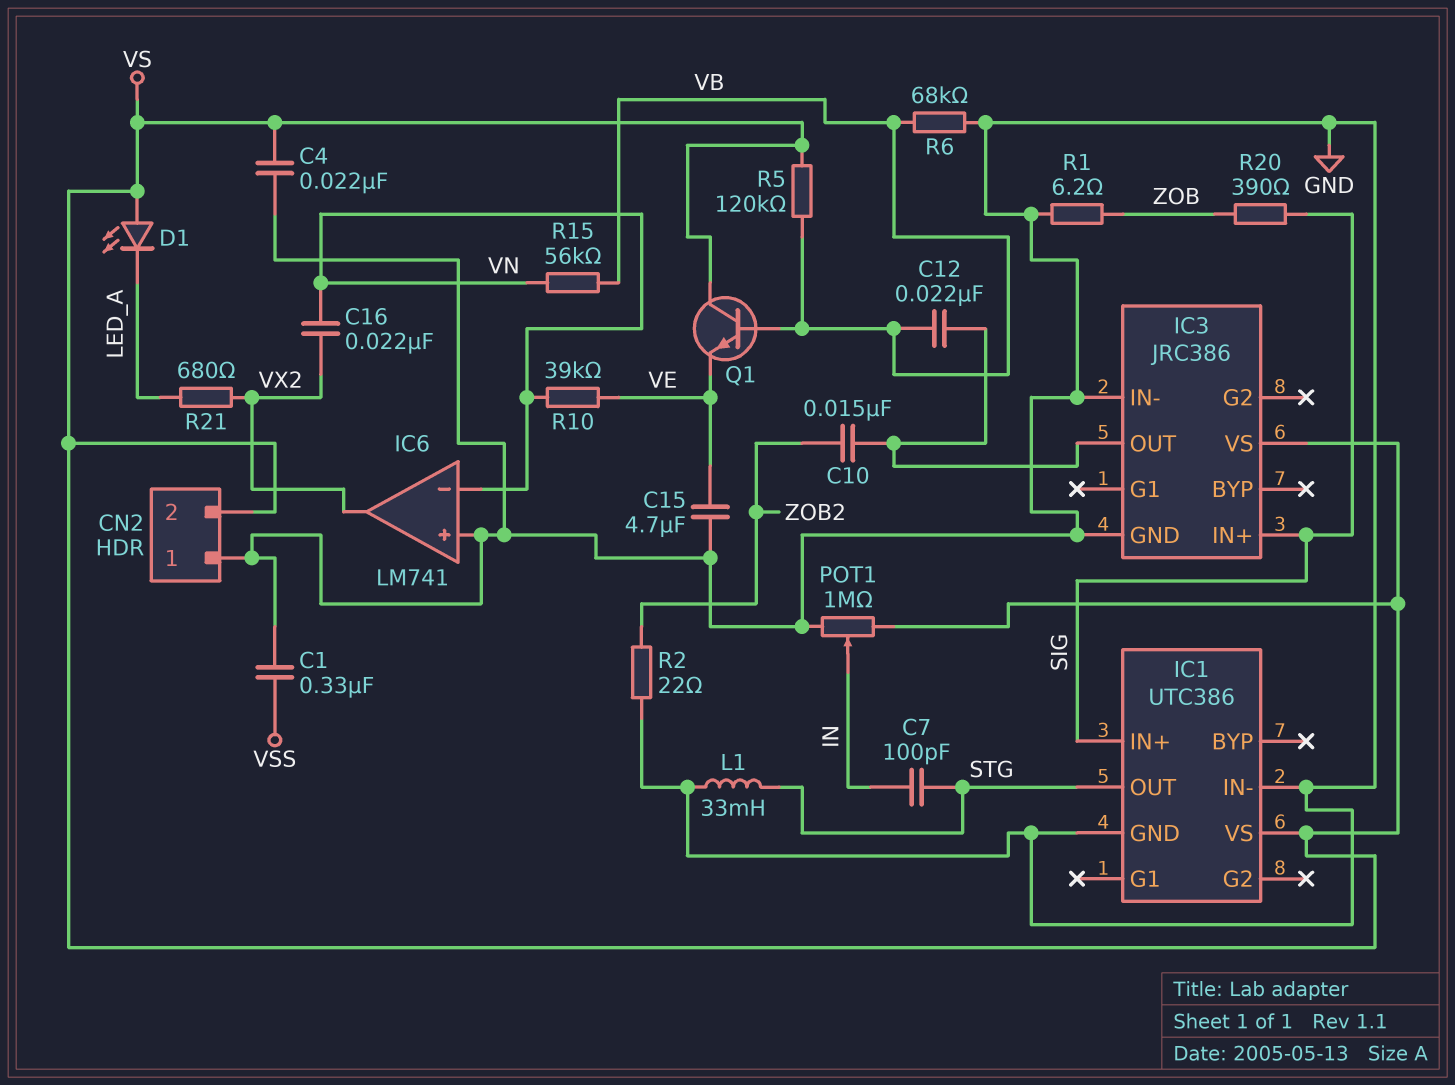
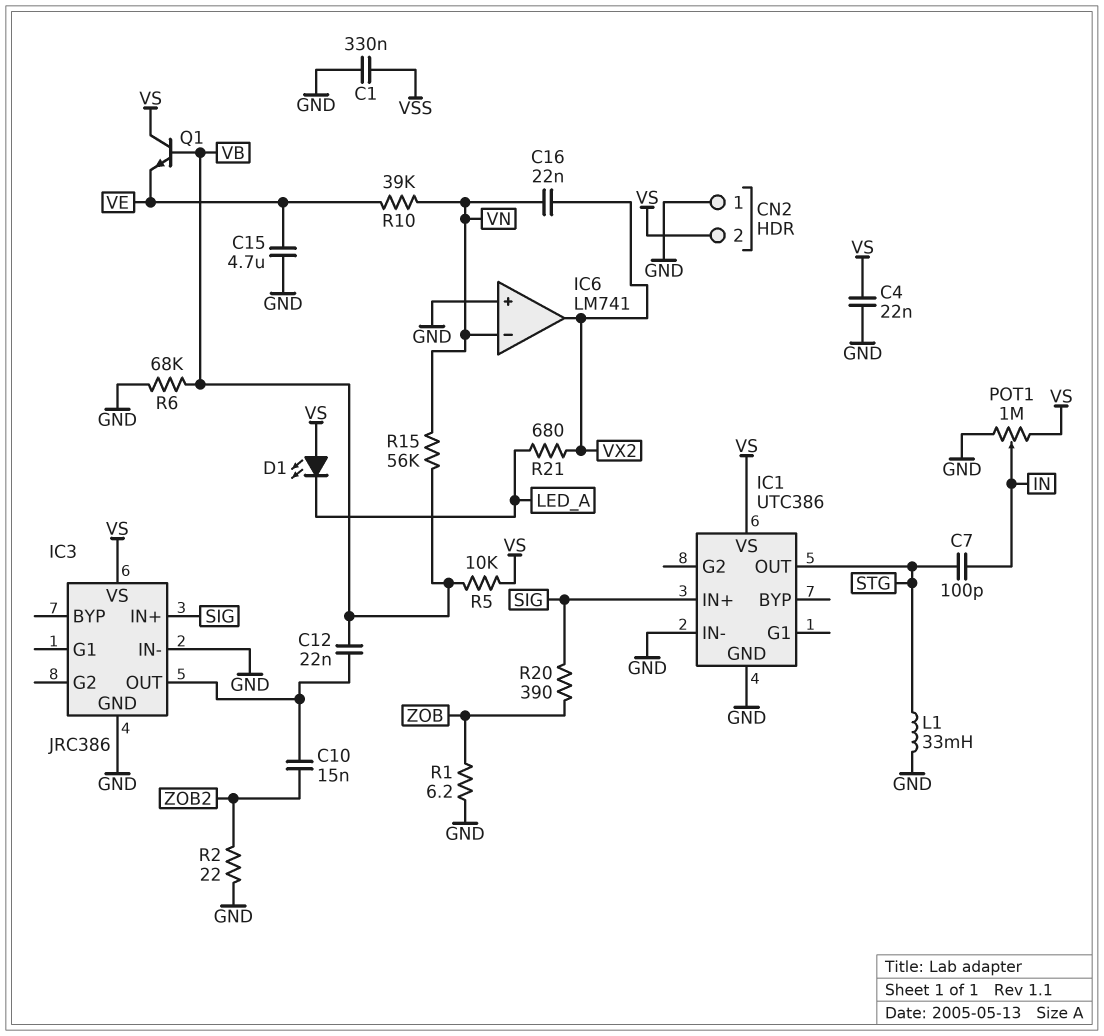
R5: 120k (VB, VS) -> 10k (VB, VS)

